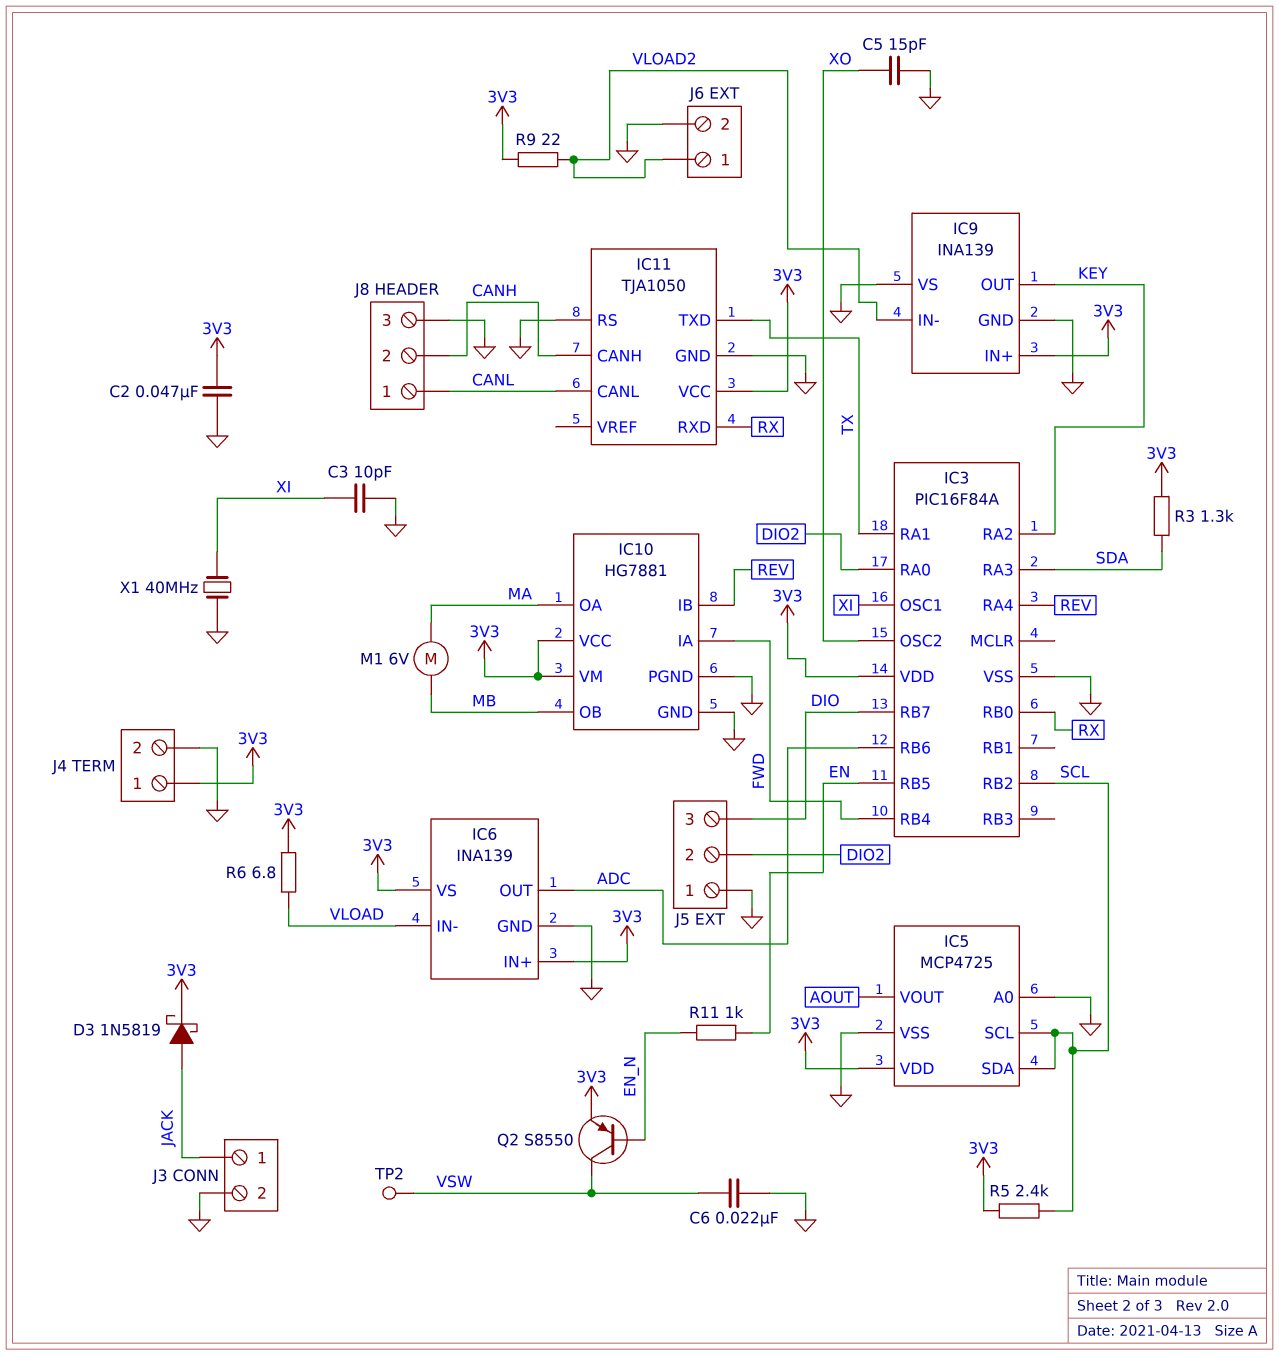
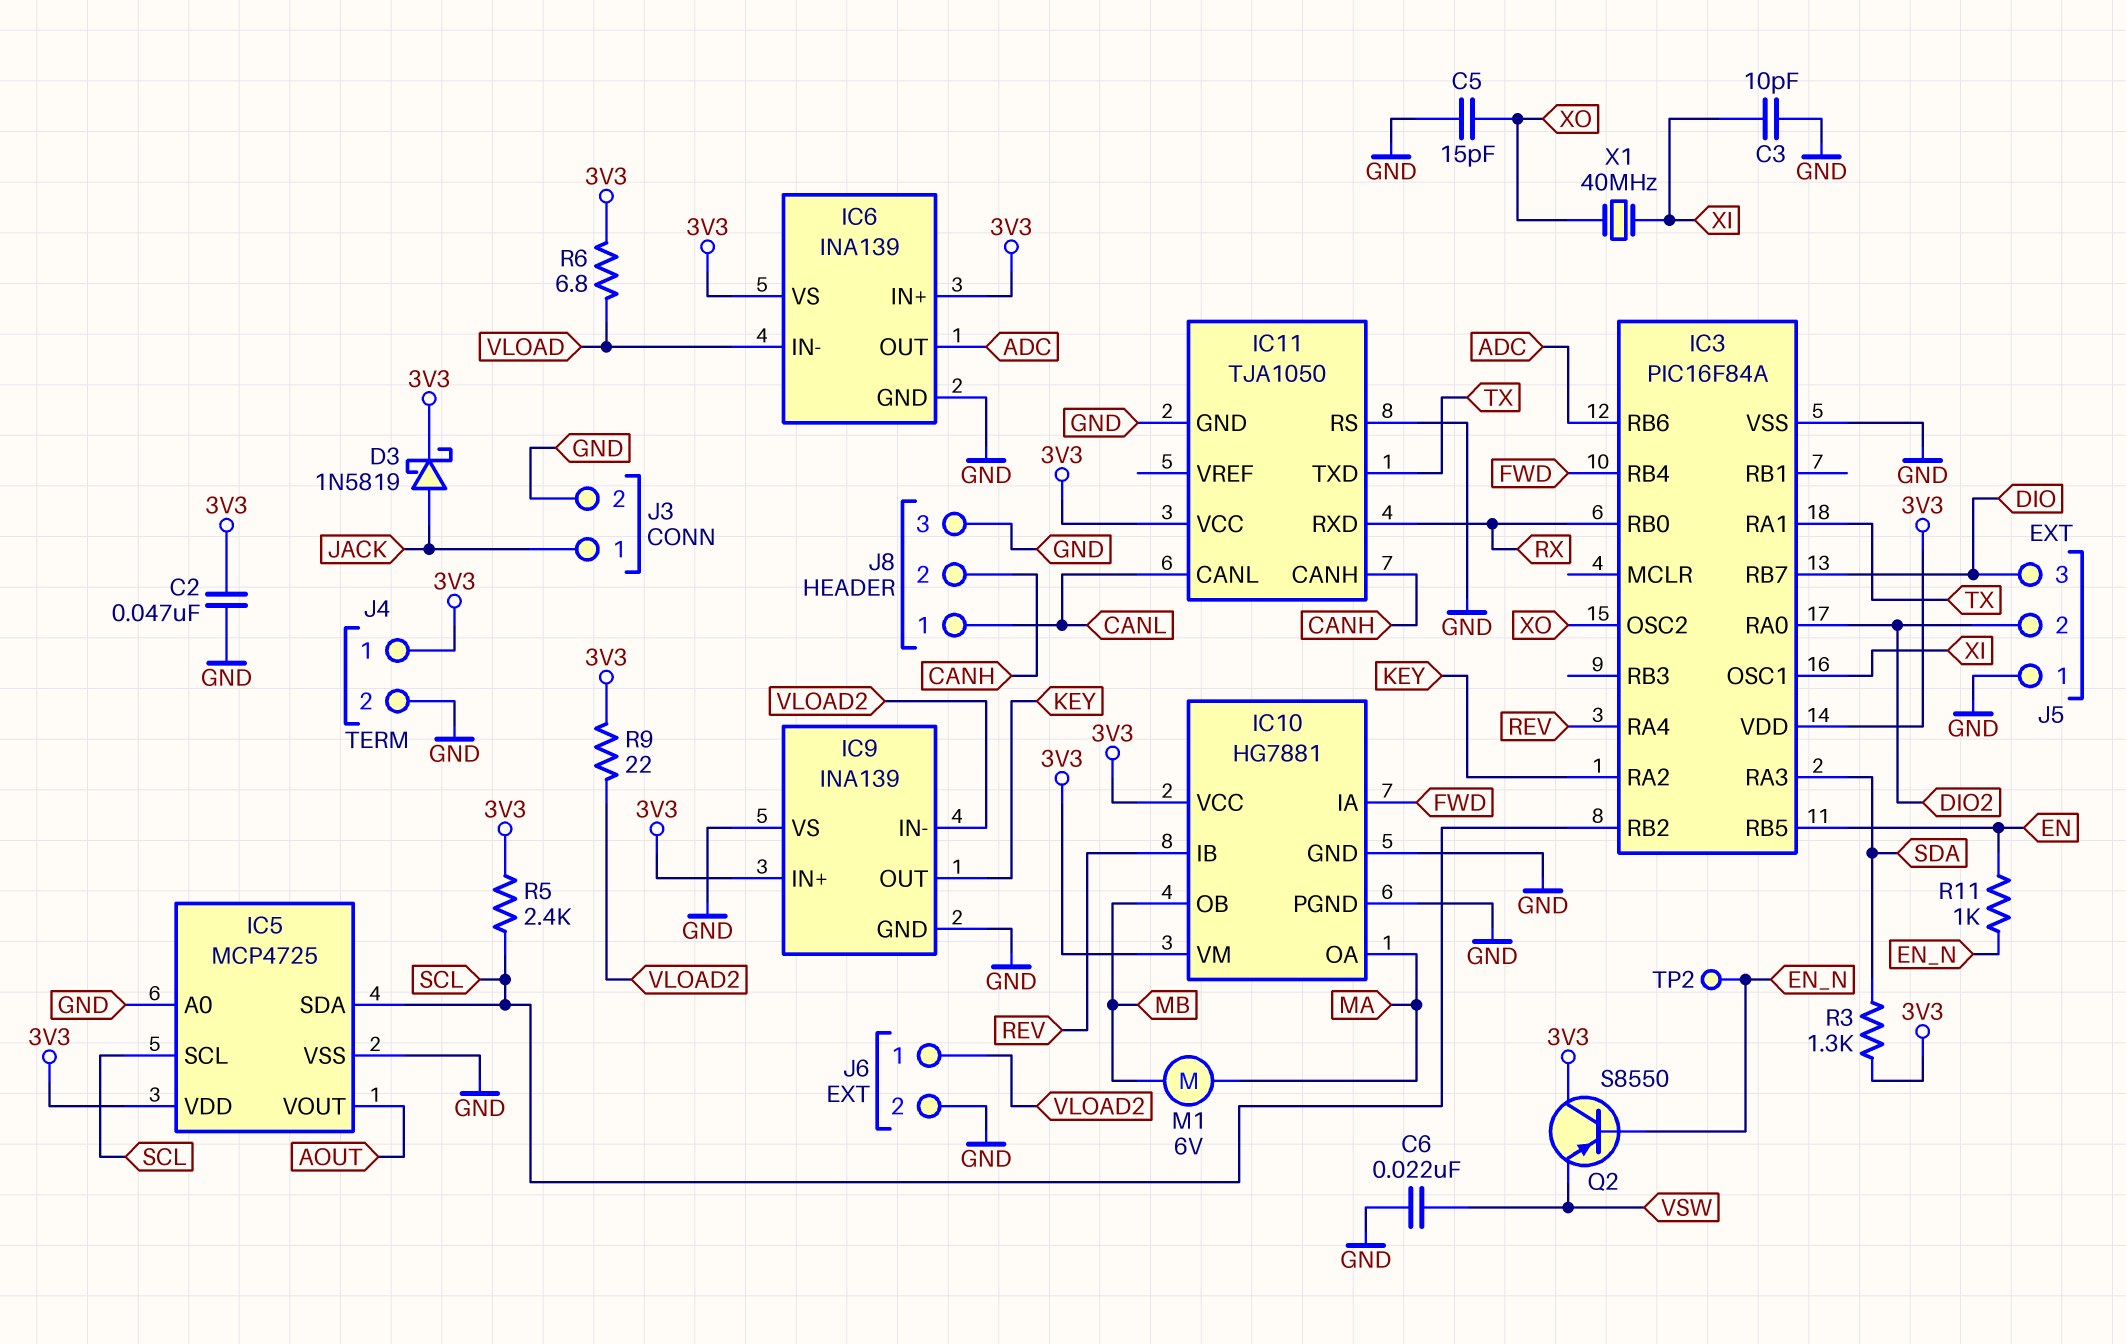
Q2: PNP S8550 (B EN_N, C VSW, E 3V3) -> PNP S8550 (B EN_N, C 3V3, E VSW)
TP2: test point (VSW) -> test point (EN_N)
X1: 40MHz (GND, XI) -> 40MHz (XI, XO)

